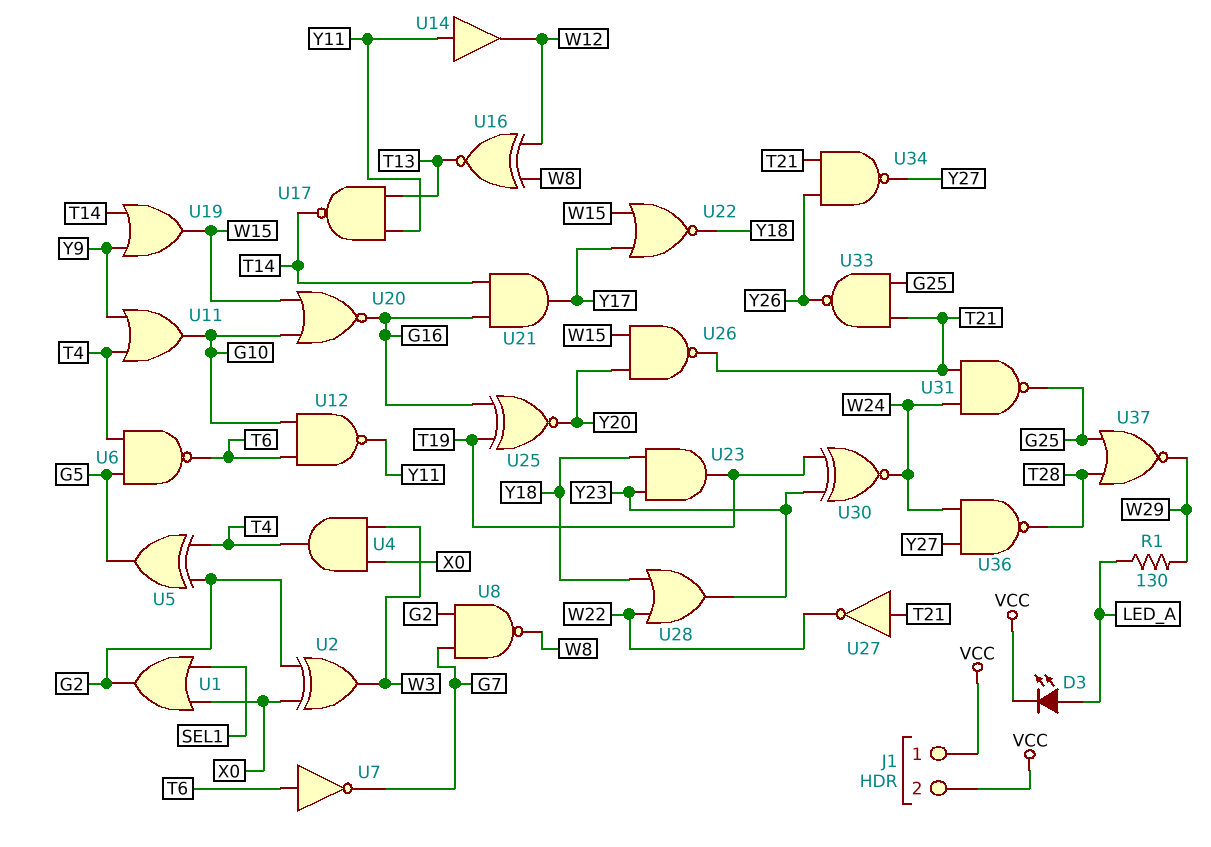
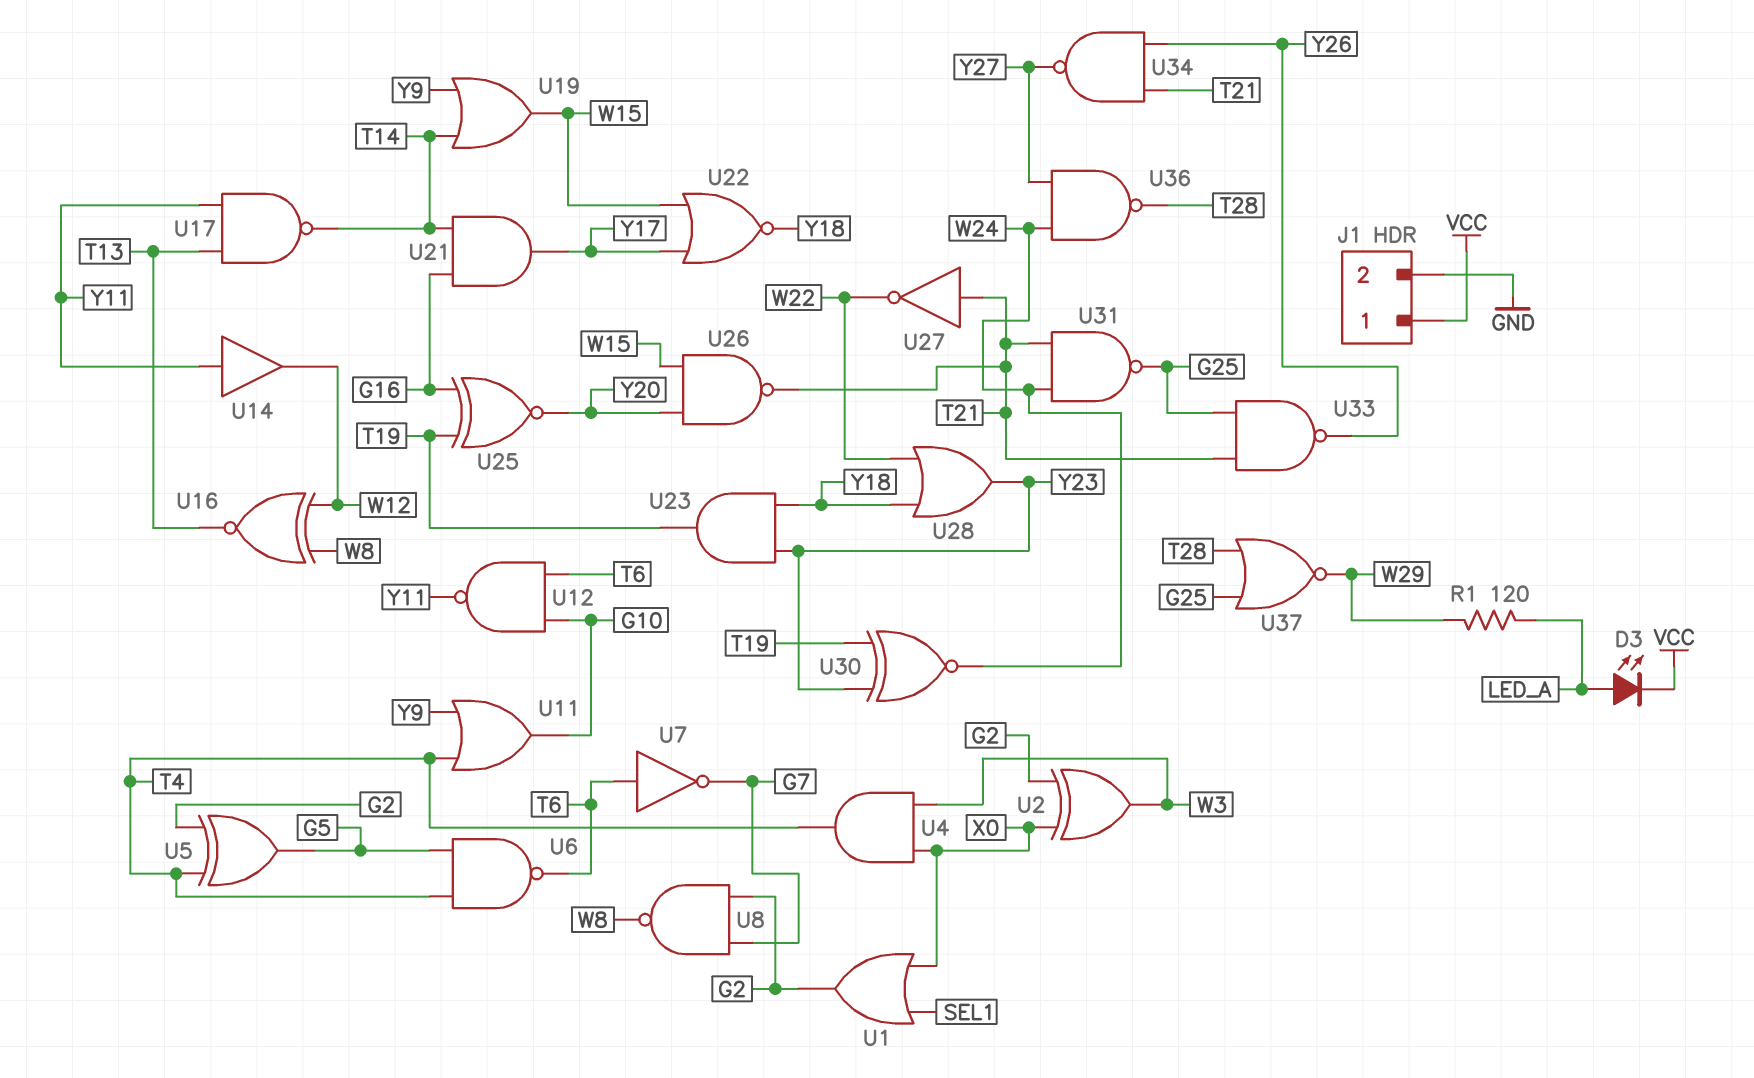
J1 pin 2: VCC -> GND
R1: 130 (LED_A, W29) -> 120 (LED_A, W29)
U20: NOR (in G10, in W15, out G16) -> none

